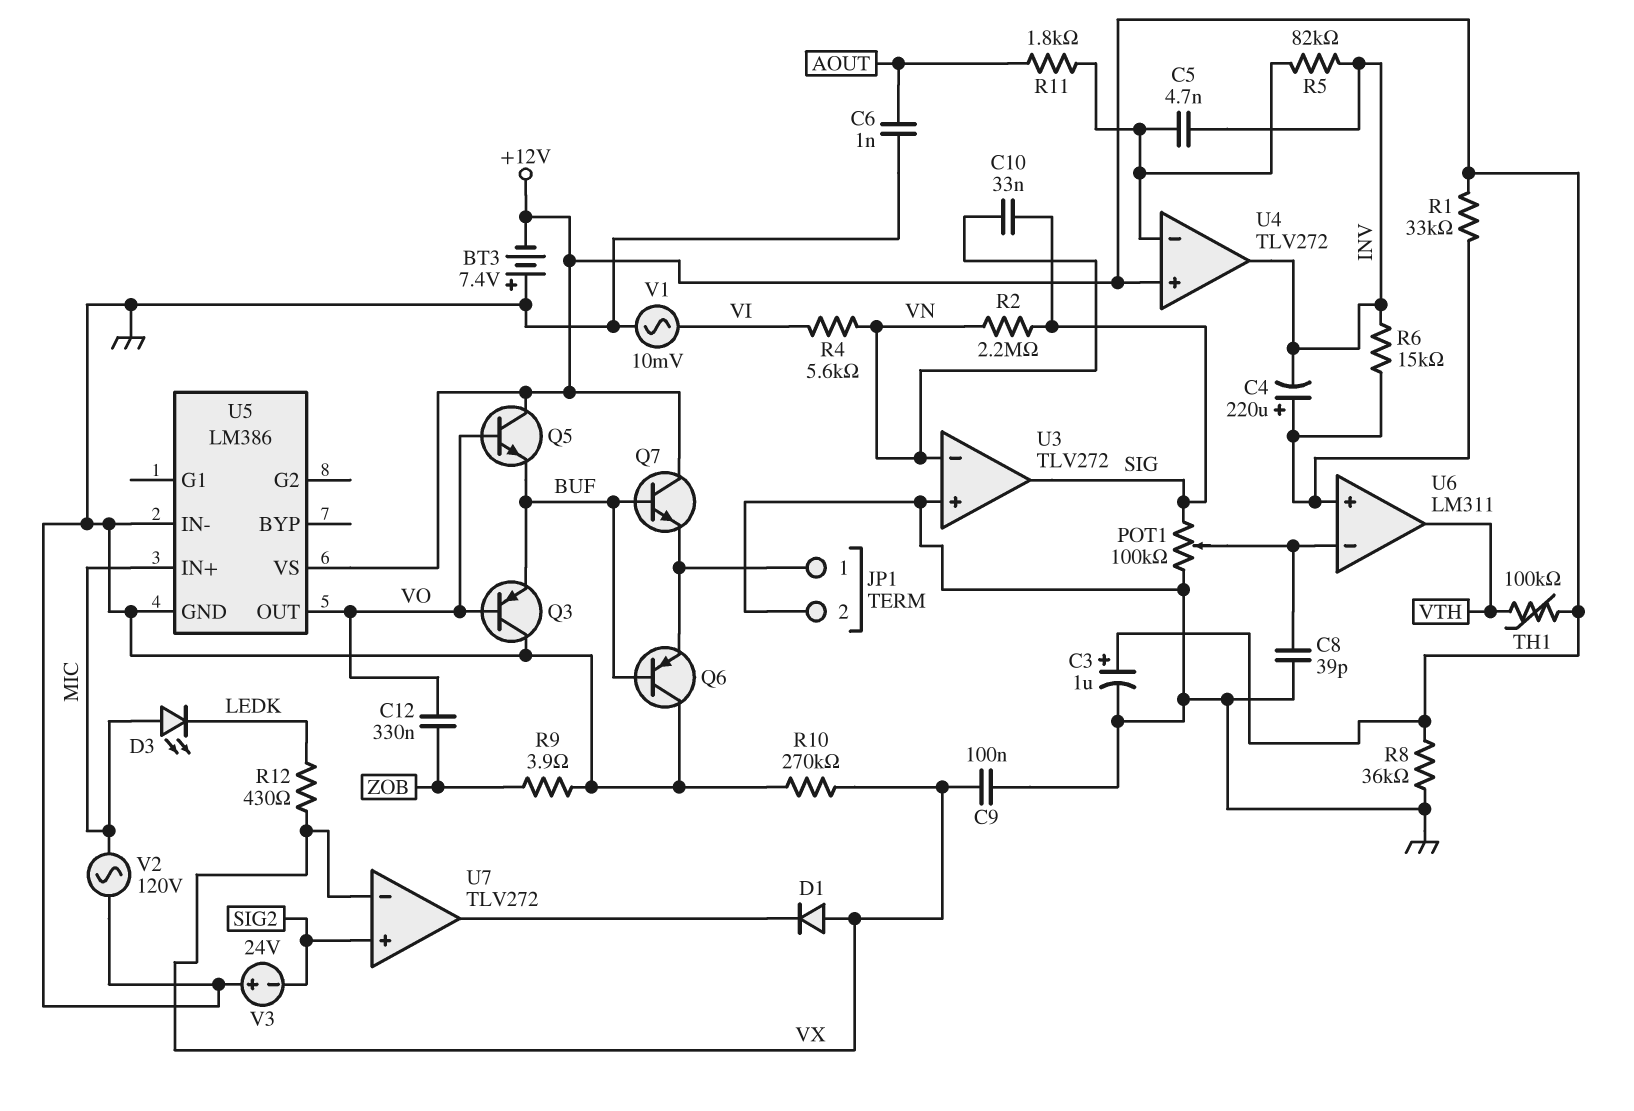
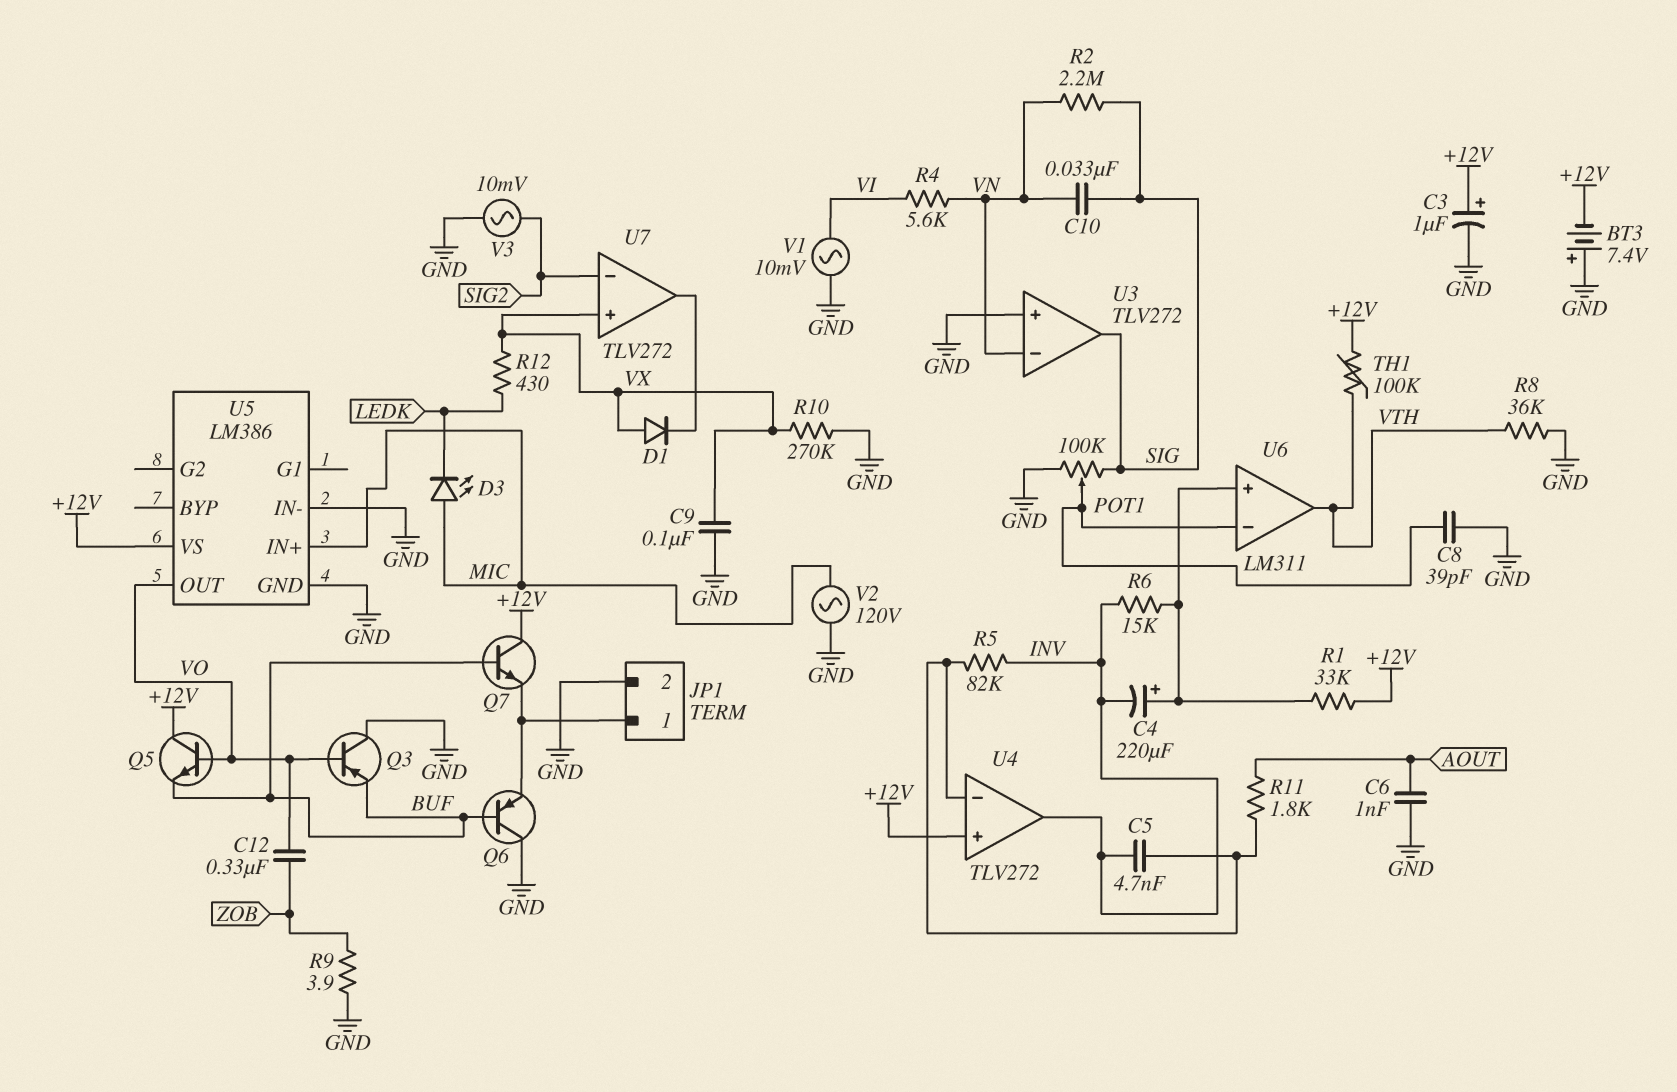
R8: 36k (+12V, GND) -> 36k (GND, VTH)
U7 pin in+: SIG2 -> VX
U7 pin in-: VX -> SIG2
V3: 24V (plus GND, minus SIG2) -> AC 10mV (GND, SIG2)

